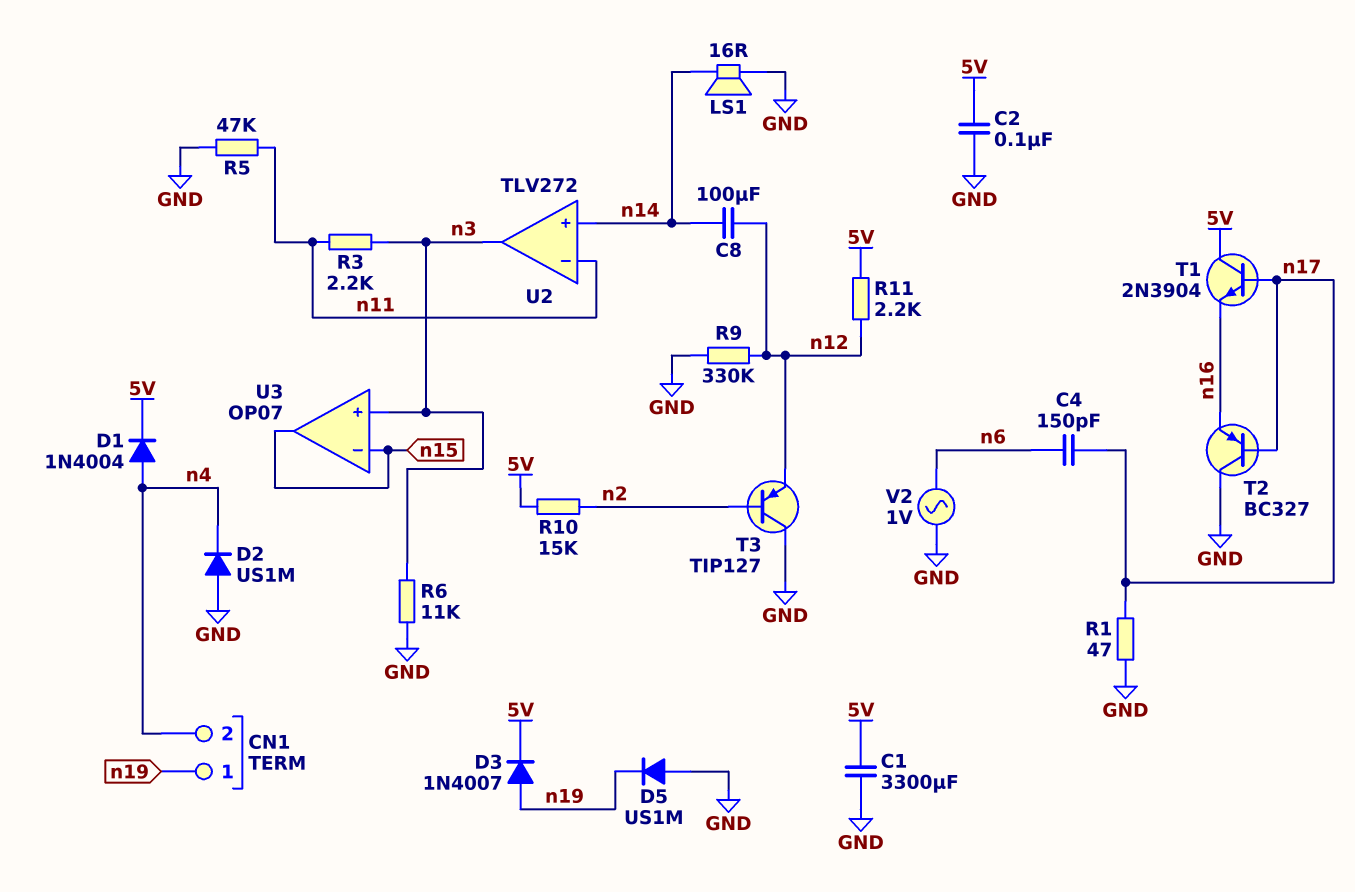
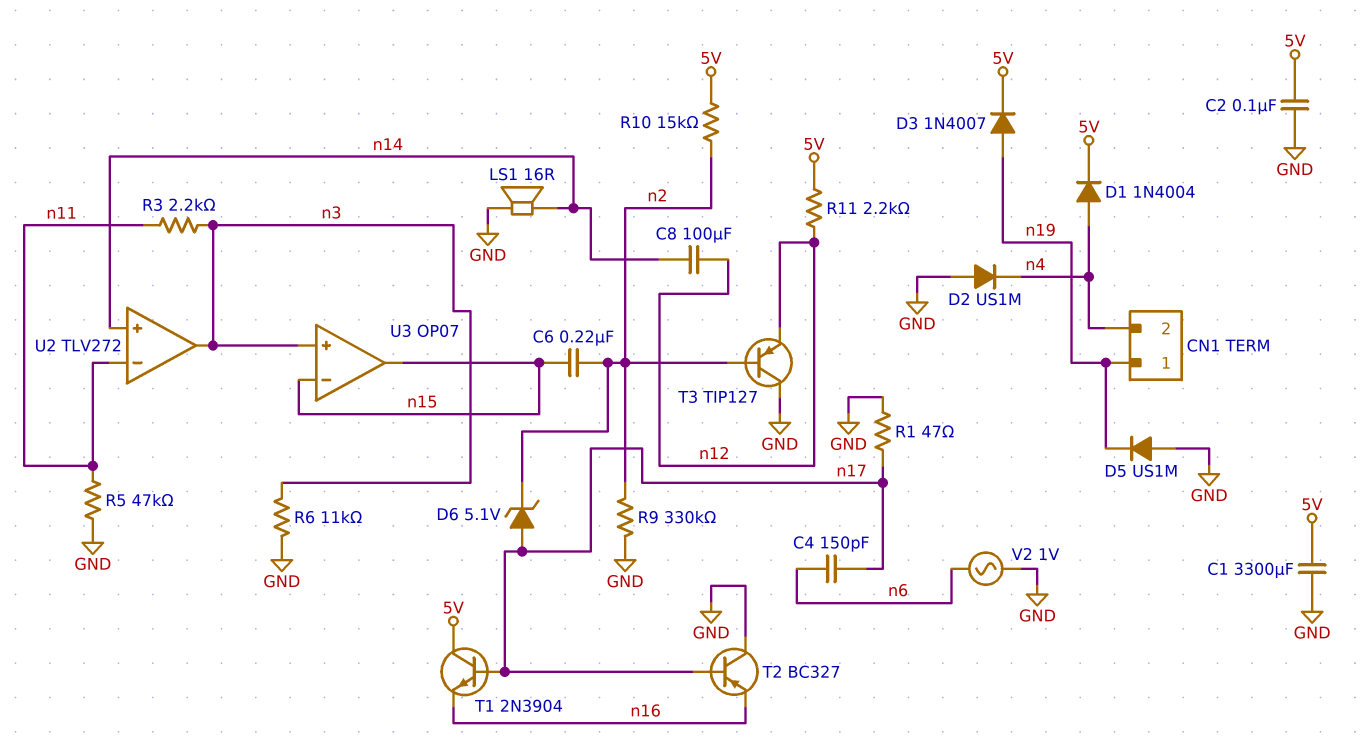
C6: none -> 220nF (n2, n15)
D6: none -> zener 5.1V (A n17, K n2)
R9: 330k (GND, n12) -> 330k (GND, n2)

